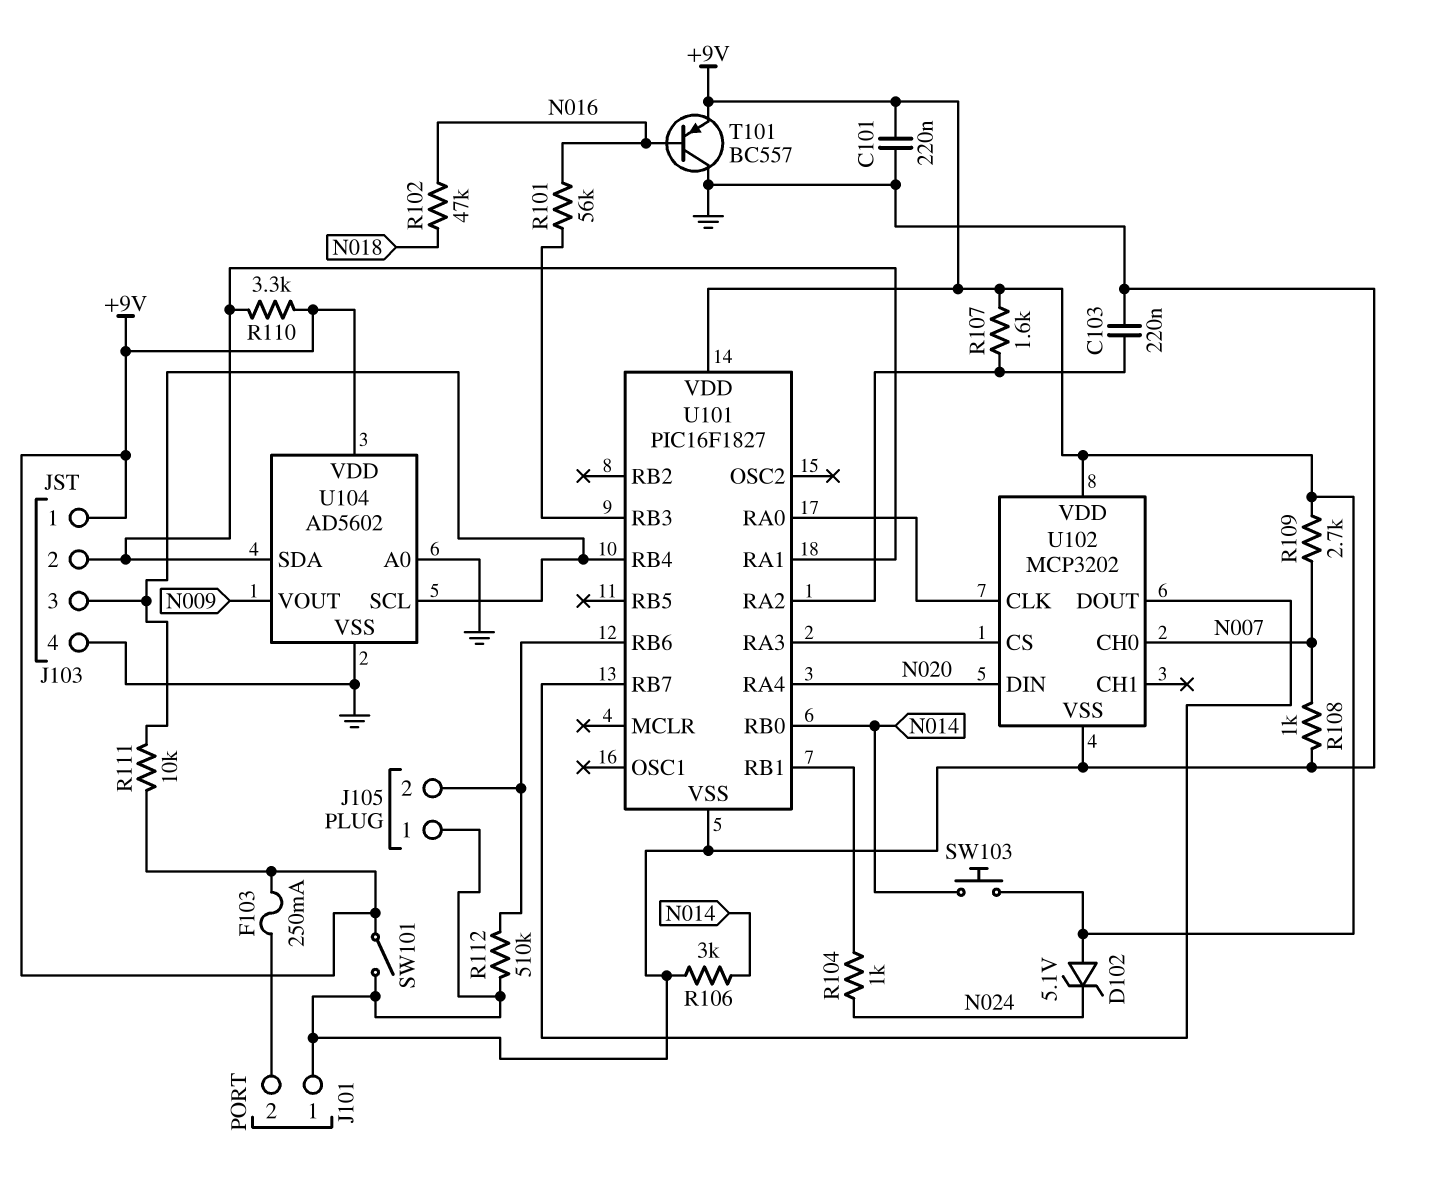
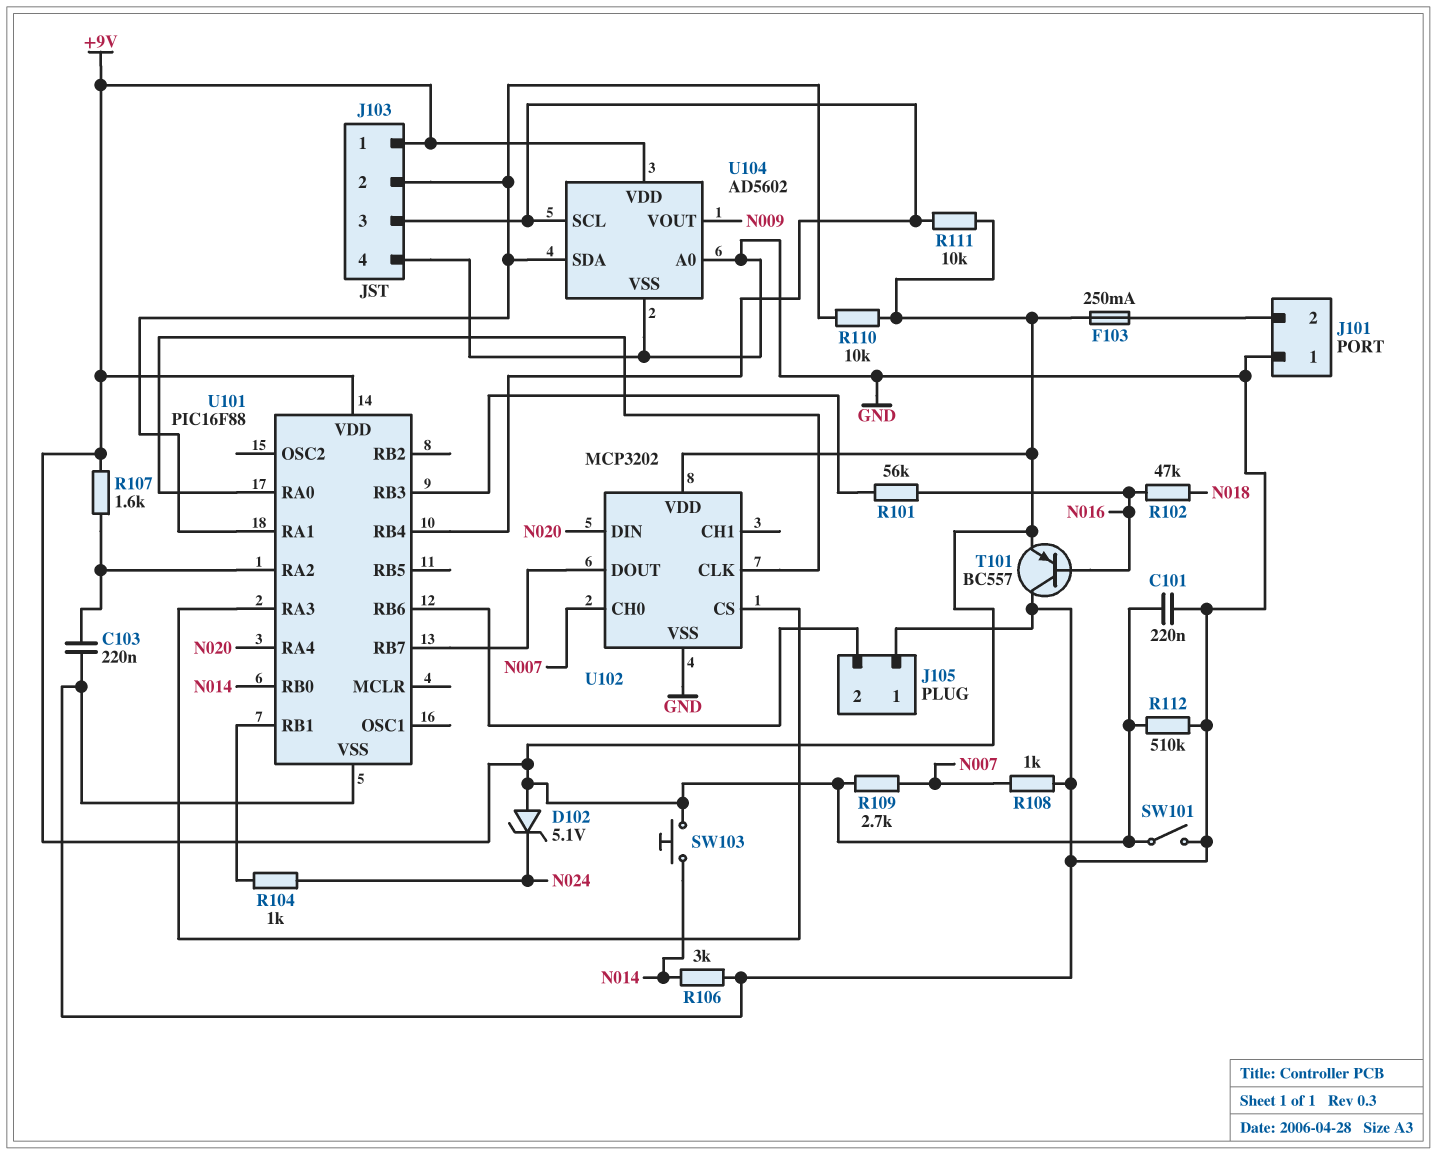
R110: 3.3k (+9V, J103/2) -> 10k (+9V, J103/2)
R112: 510k (GND, J105/2) -> 510k (+9V, GND)
U101: PIC16F1827 -> PIC16F88

